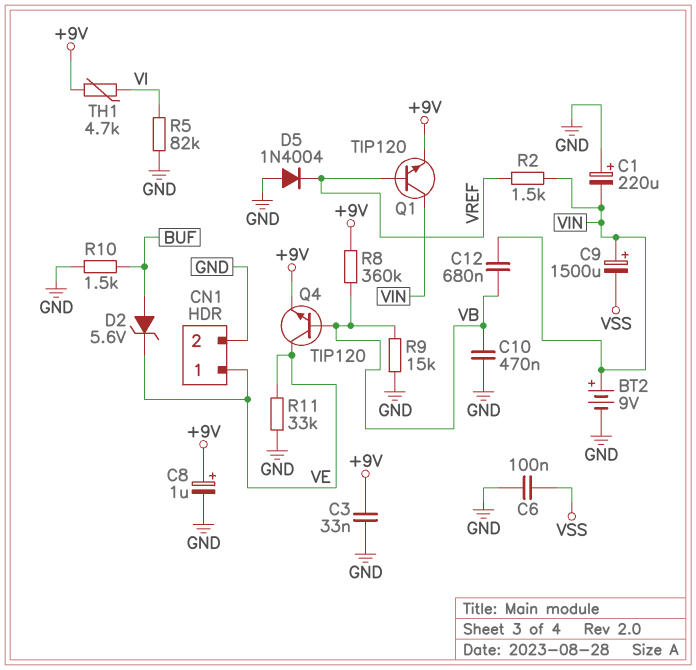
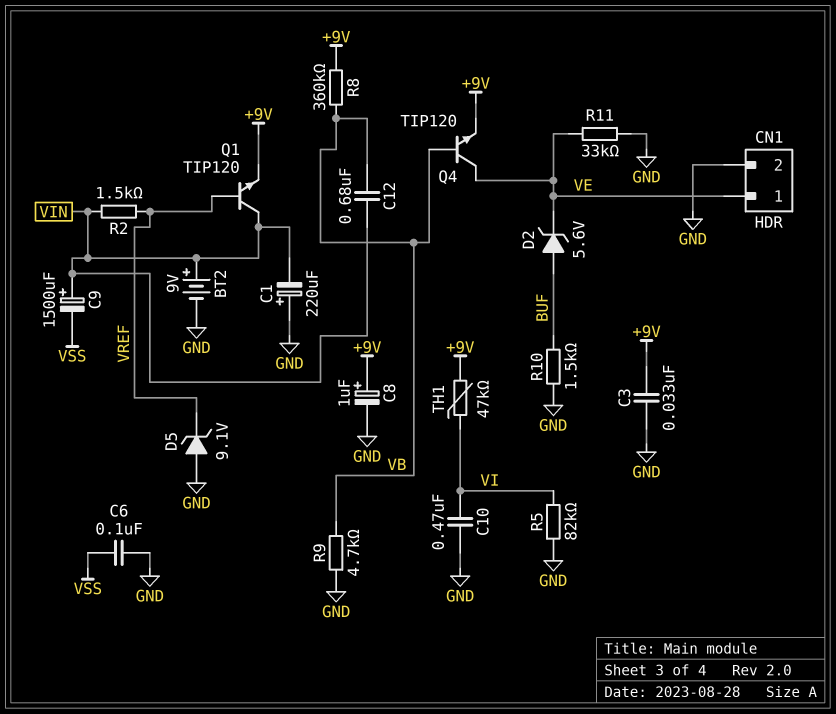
C10: 470nF (GND, VB) -> 470nF (GND, VI)
D5: diode 1N4004 (A GND, K VREF) -> zener 9.1V (A GND, K VREF)
R9: 15k (GND, VB) -> 4.7k (GND, VB)
TH1: 4.7k (+9V, VI) -> 47k (+9V, VI)

